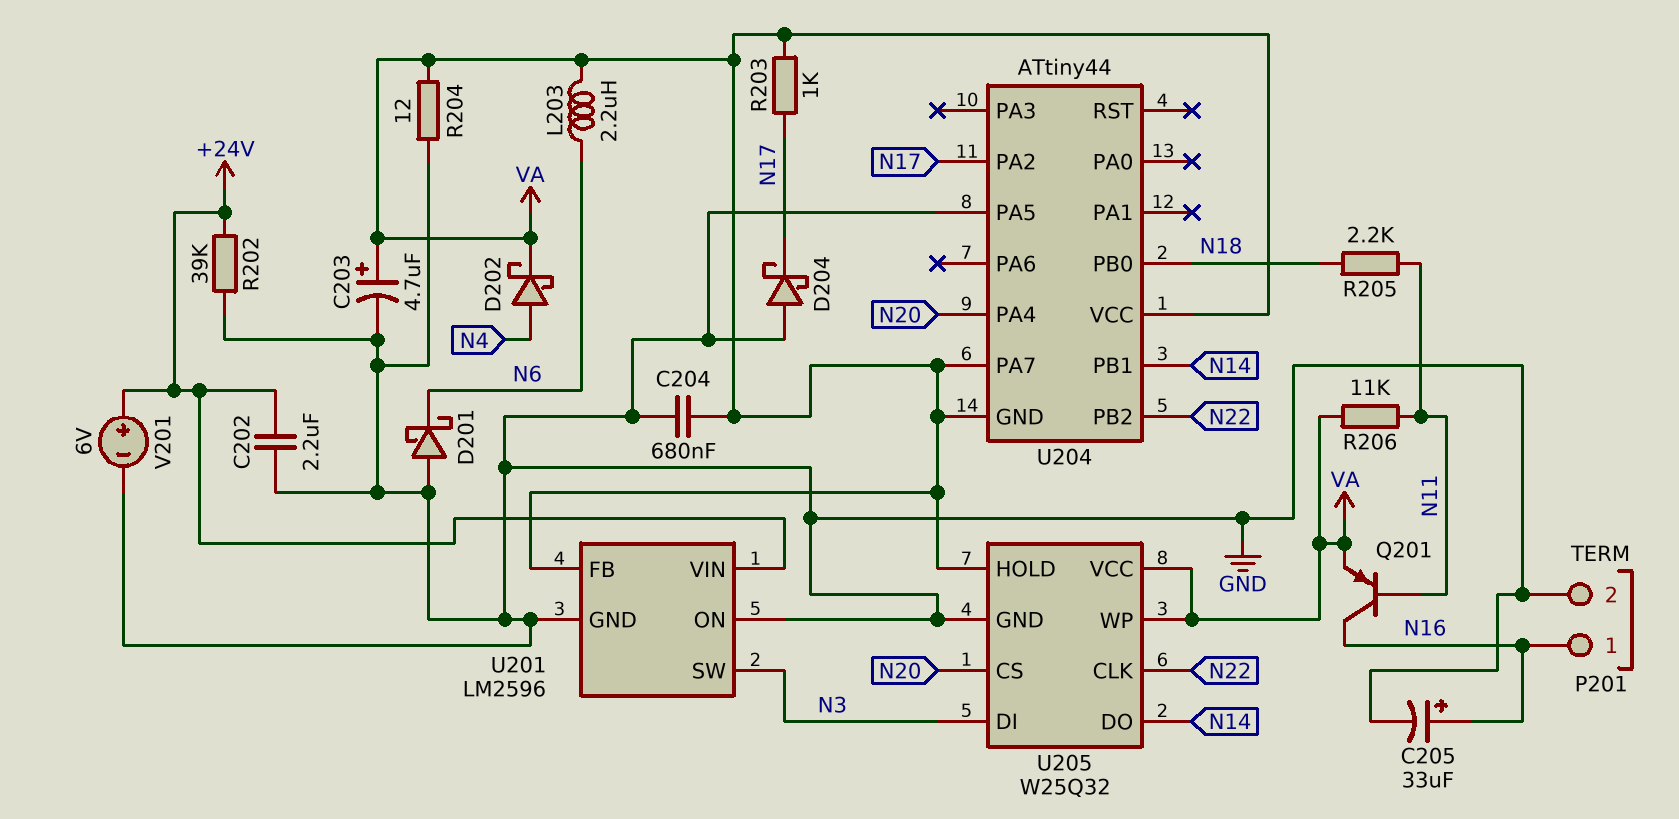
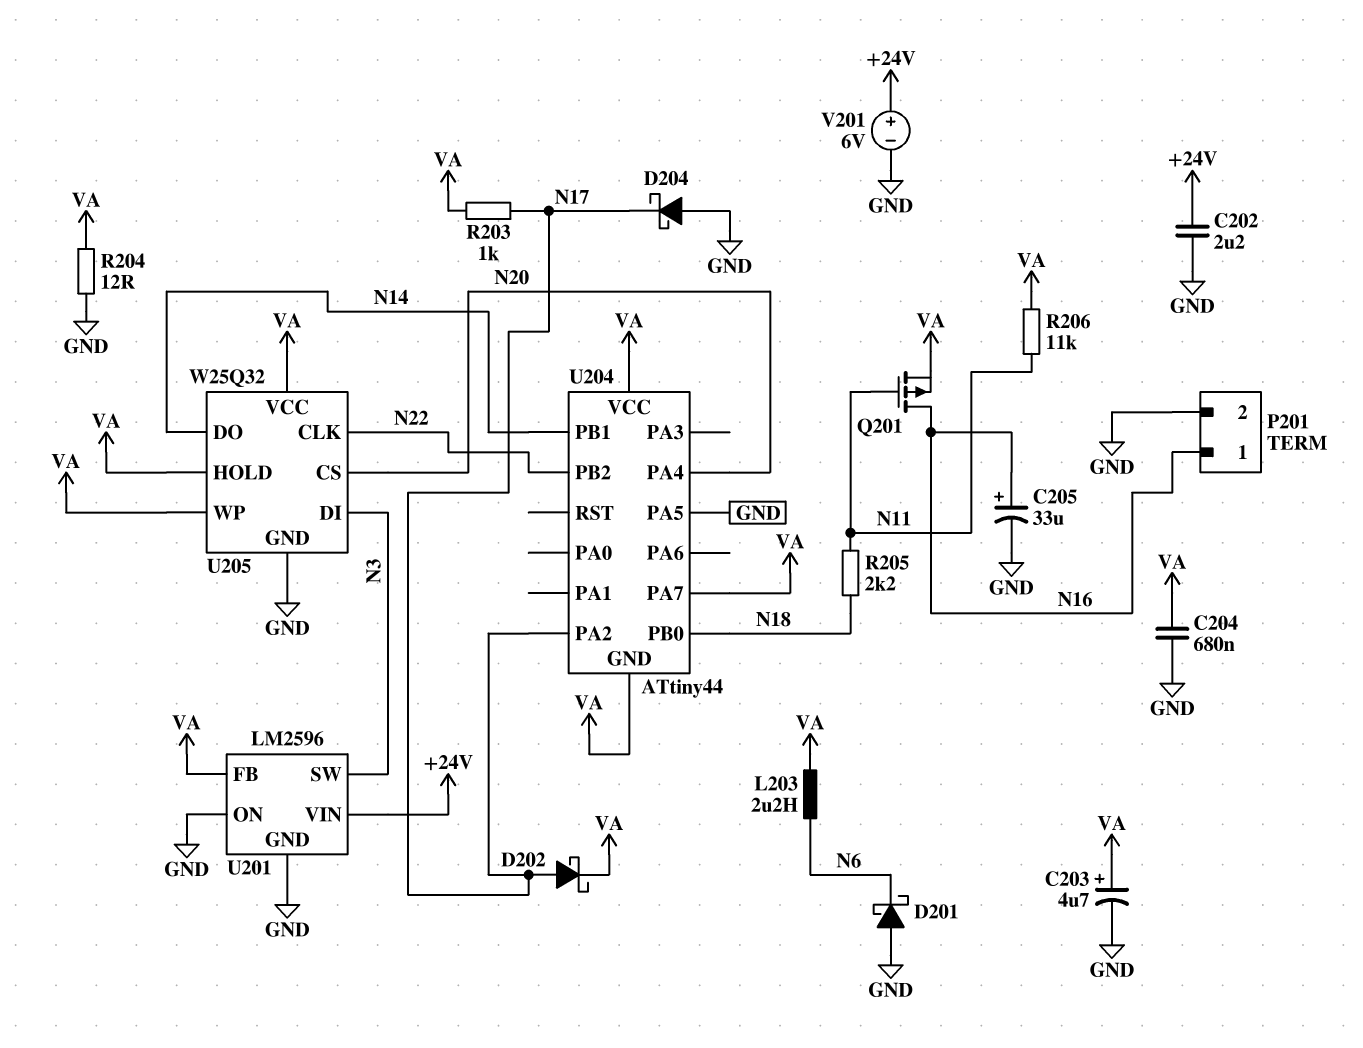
D202: schottky (A N4, K VA) -> schottky (A N17, K VA)
Q201: PNP (B N11, C N16, E VA) -> PMOS (G N11, D N16, S VA)
R202: 39k (+24V, GND) -> none

